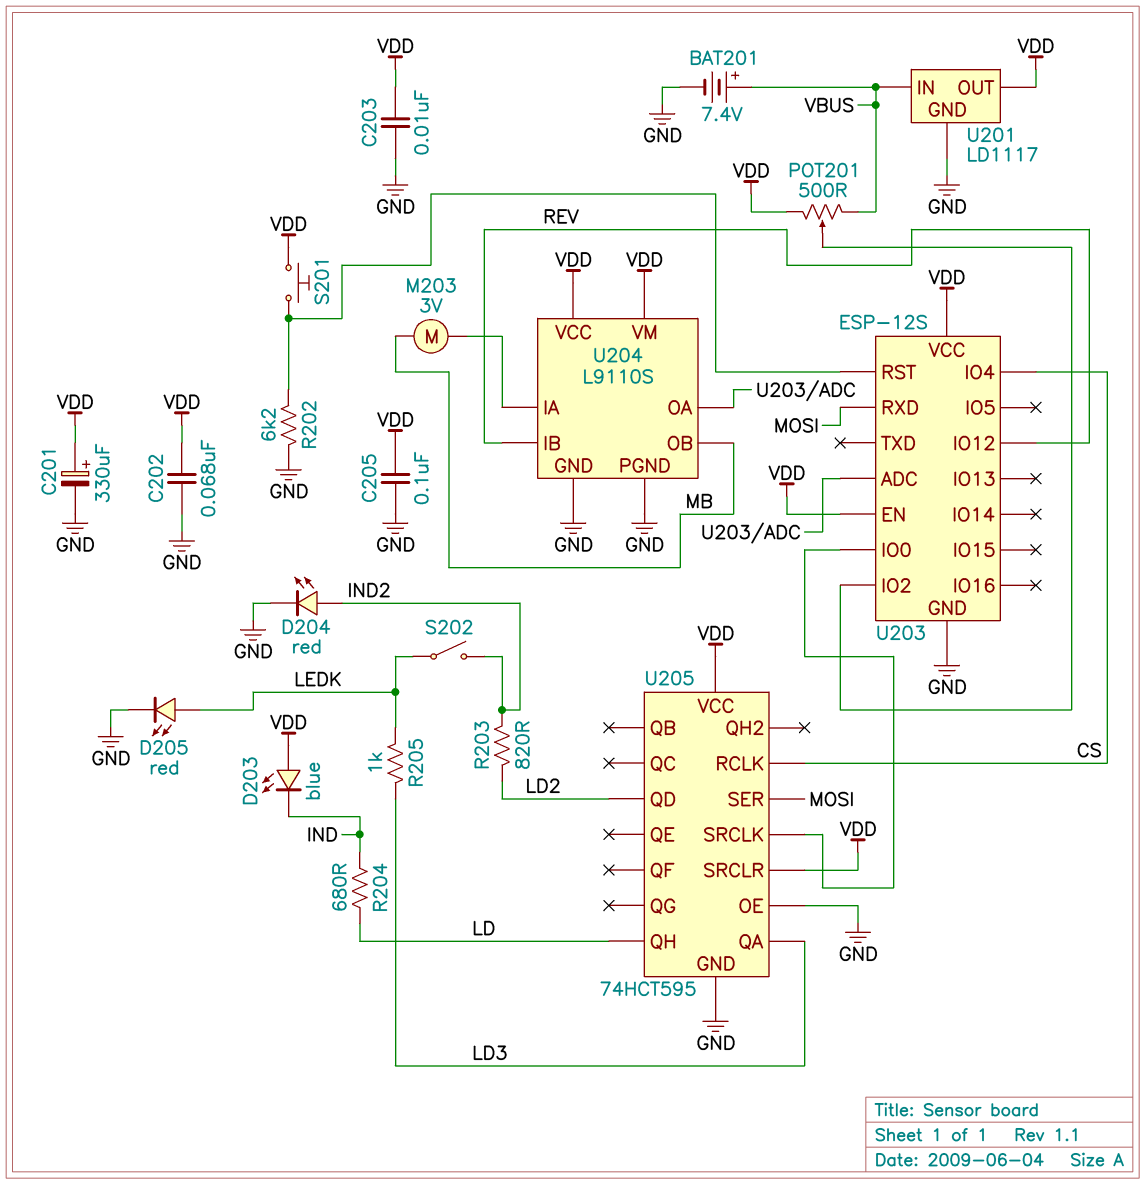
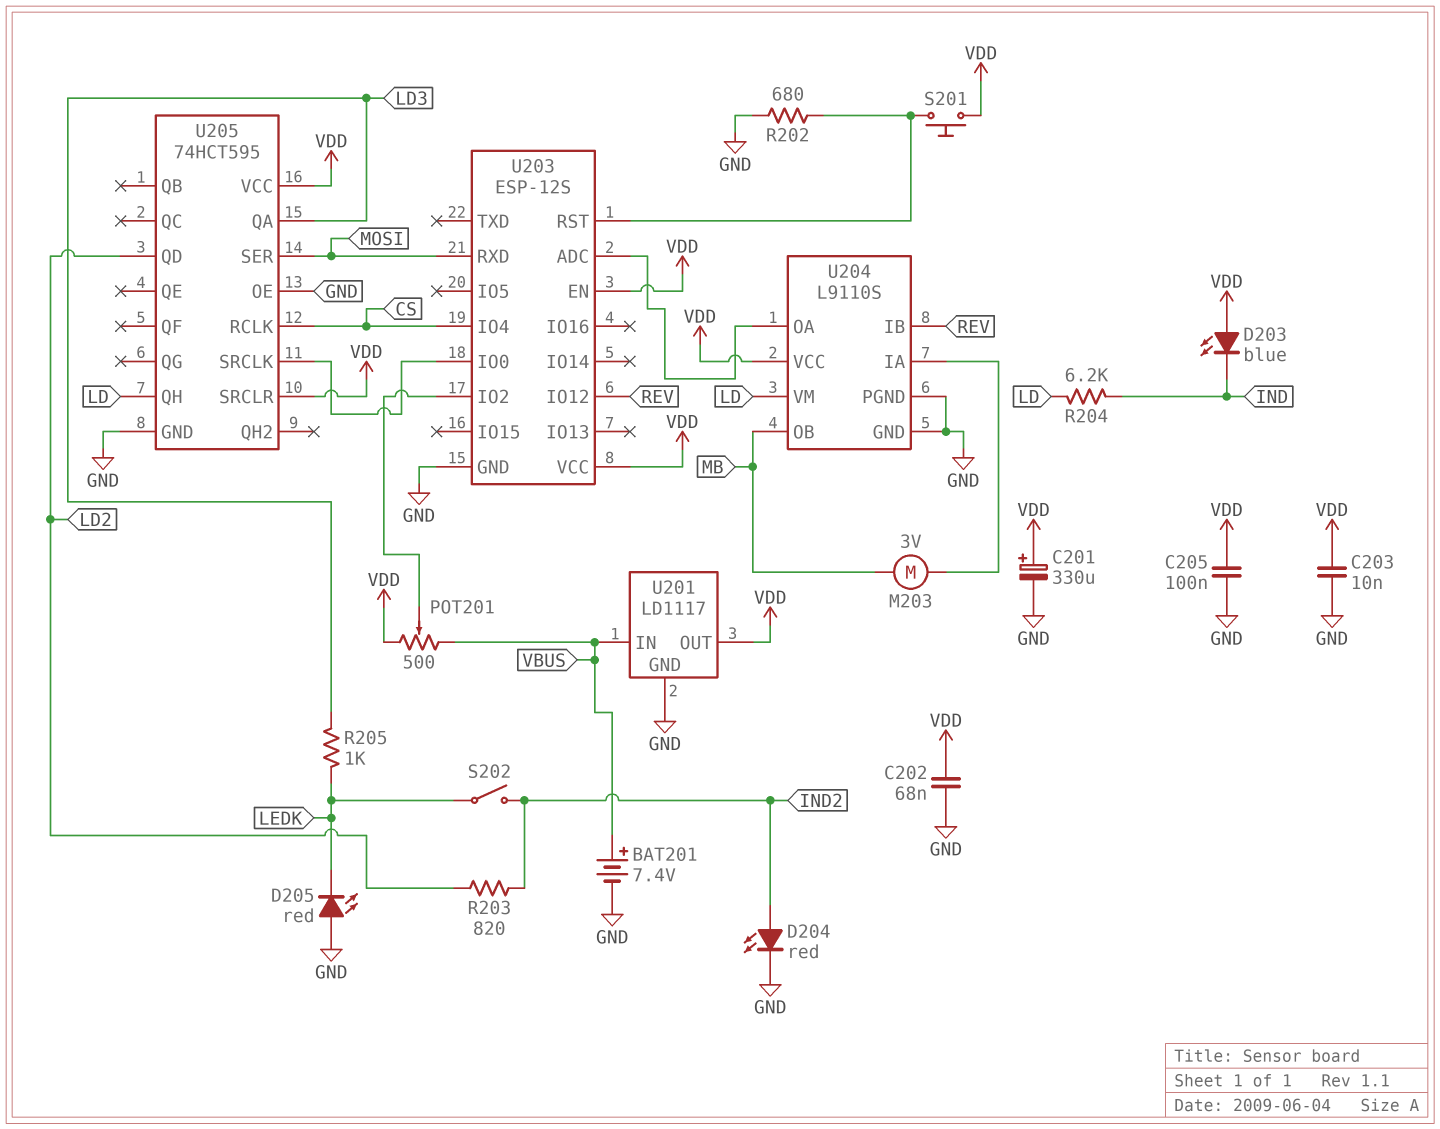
D205: LED red (A LEDK, K GND) -> LED red (A GND, K LEDK)
R202: 6.2k (GND, U203/RST) -> 680 (GND, U203/RST)
R204: 680 (IND, LD) -> 6.2k (IND, LD)
U204 pin VM: VDD -> LD

